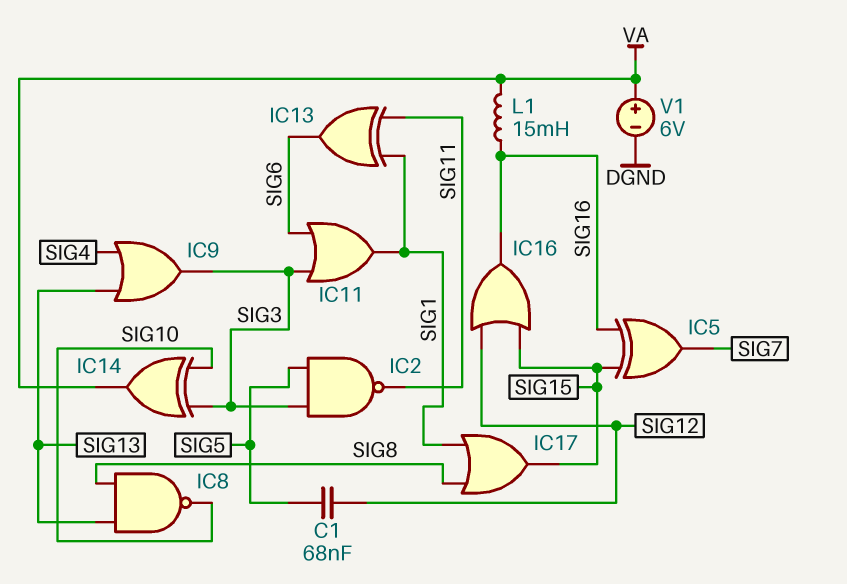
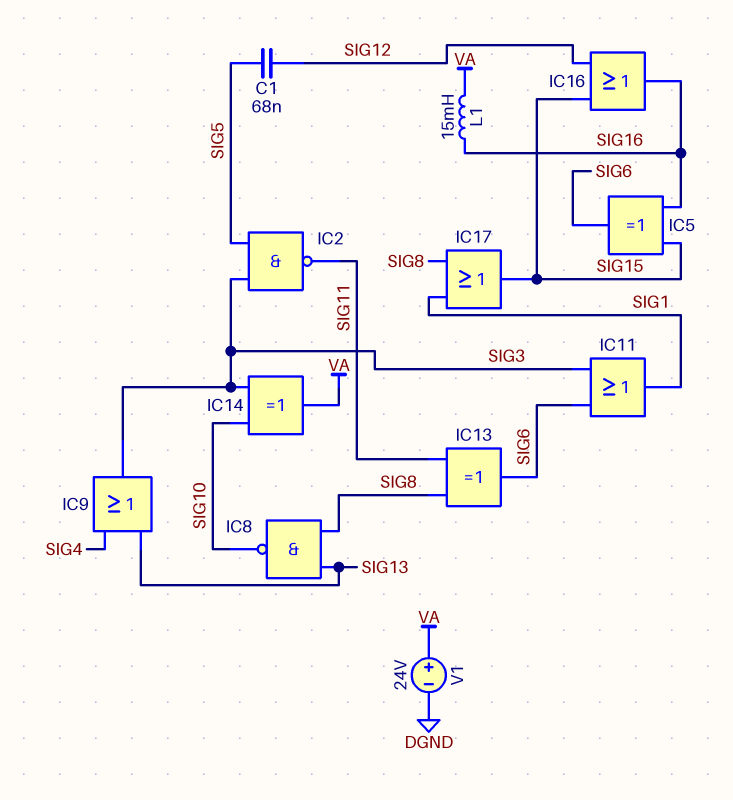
IC5: XOR (in SIG15, in SIG16, out SIG7) -> XOR (in SIG15, in SIG16, out SIG6)
IC13: XOR (in SIG1, in SIG11, out SIG6) -> XOR (in SIG8, in SIG11, out SIG6)
V1: 6V (plus VA, minus DGND) -> 24V (plus VA, minus DGND)

